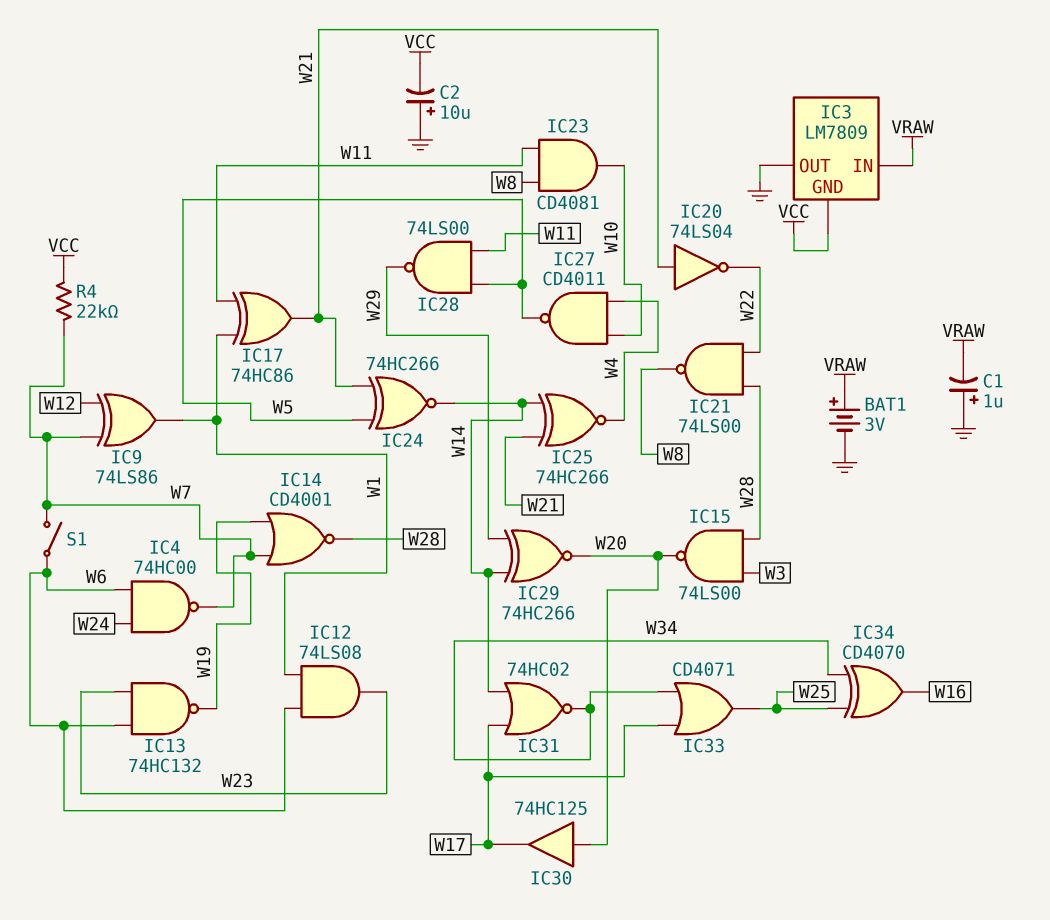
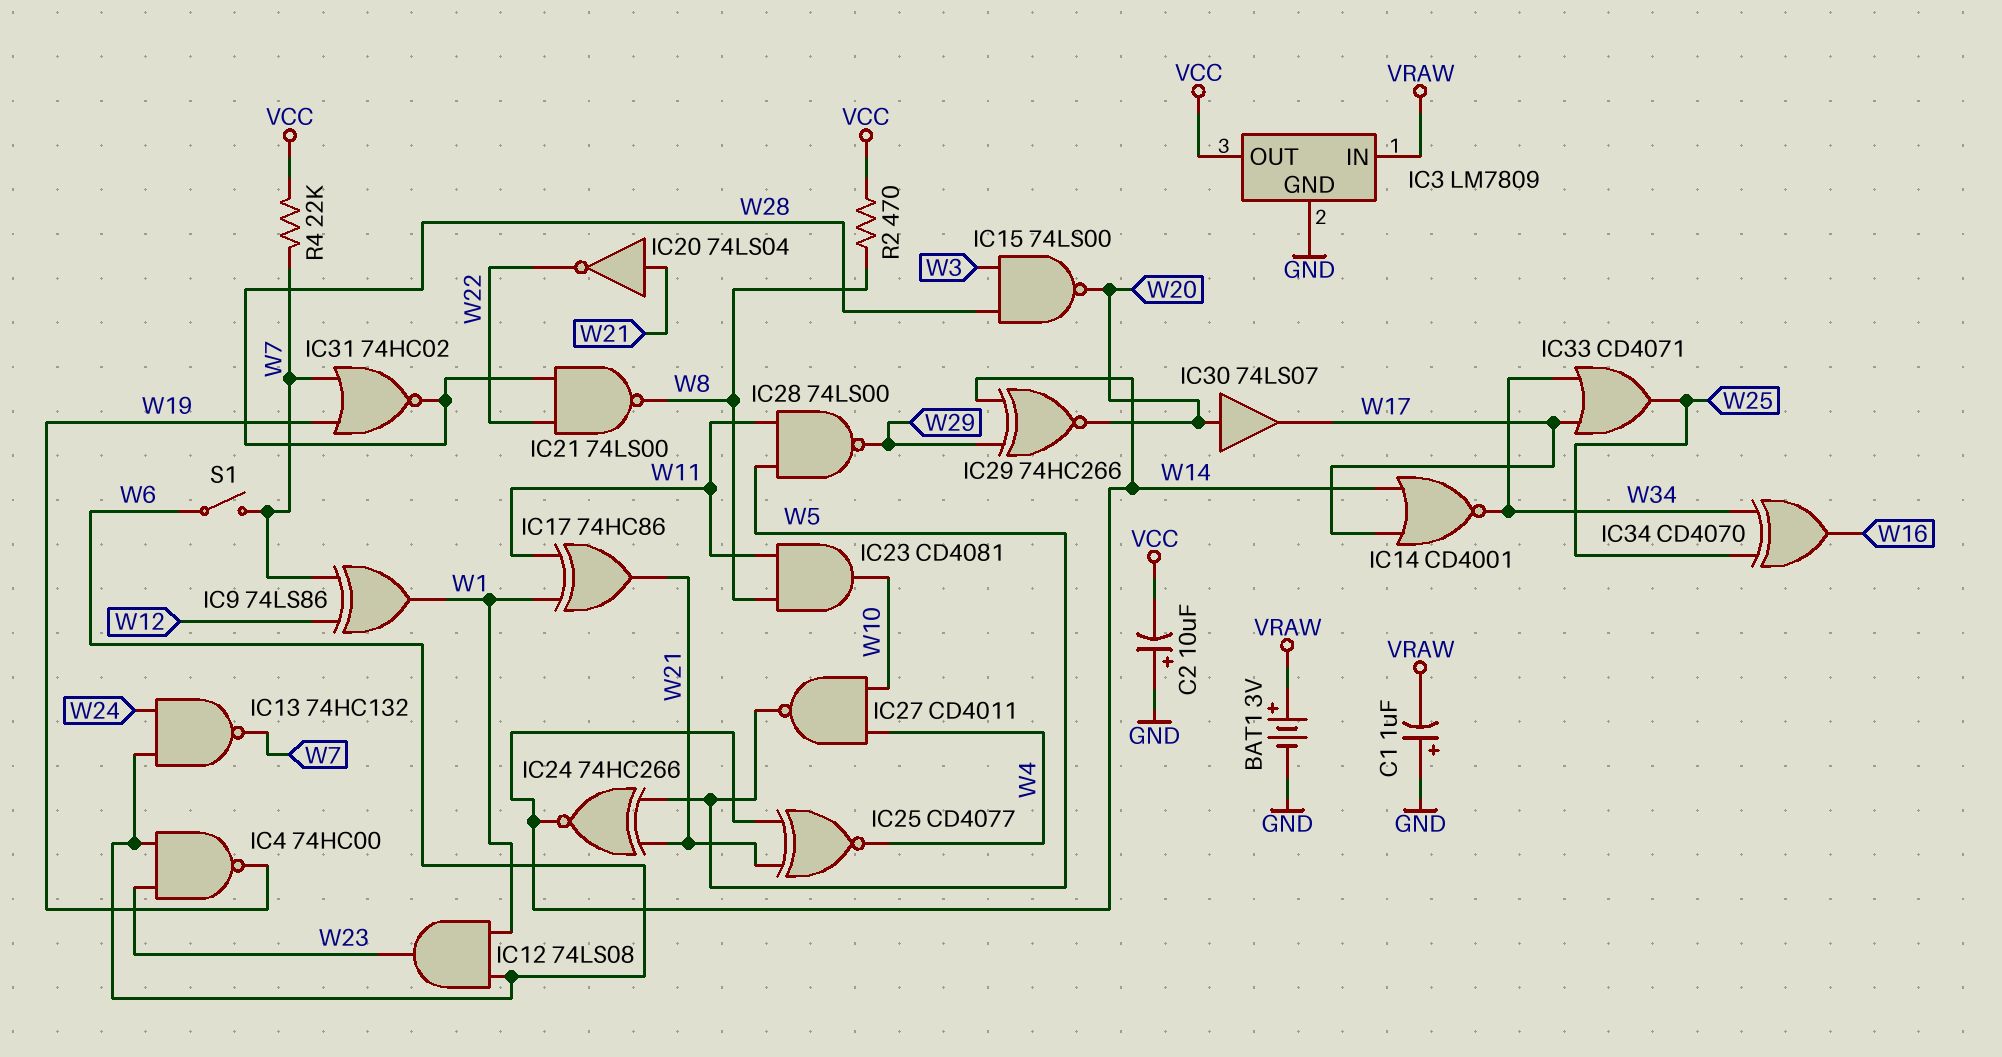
IC3 pin GND: VCC -> GND
IC3 pin OUT: GND -> VCC
IC4: NAND 74HC00 (in W6, in W24, out W7) -> NAND 74HC00 (in W6, in W23, out W19)
IC13: NAND 74HC132 (in W6, in W23, out W19) -> NAND 74HC132 (in W6, in W24, out W7)
IC14: NOR CD4001 (in W7, in W19, out W28) -> NOR CD4001 (in W14, in W17, out W34)
IC25: XNOR 74HC266 (in W14, in W21, out W4) -> XNOR CD4077 (in W14, in W21, out W4)
IC30: buffer 74HC125 (in W20, out W17) -> buffer 74LS07 (in W20, out W17)
IC31: NOR 74HC02 (in W14, in W17, out W34) -> NOR 74HC02 (in W7, in W19, out W28)
R2: none -> 470 (VCC, W8)

